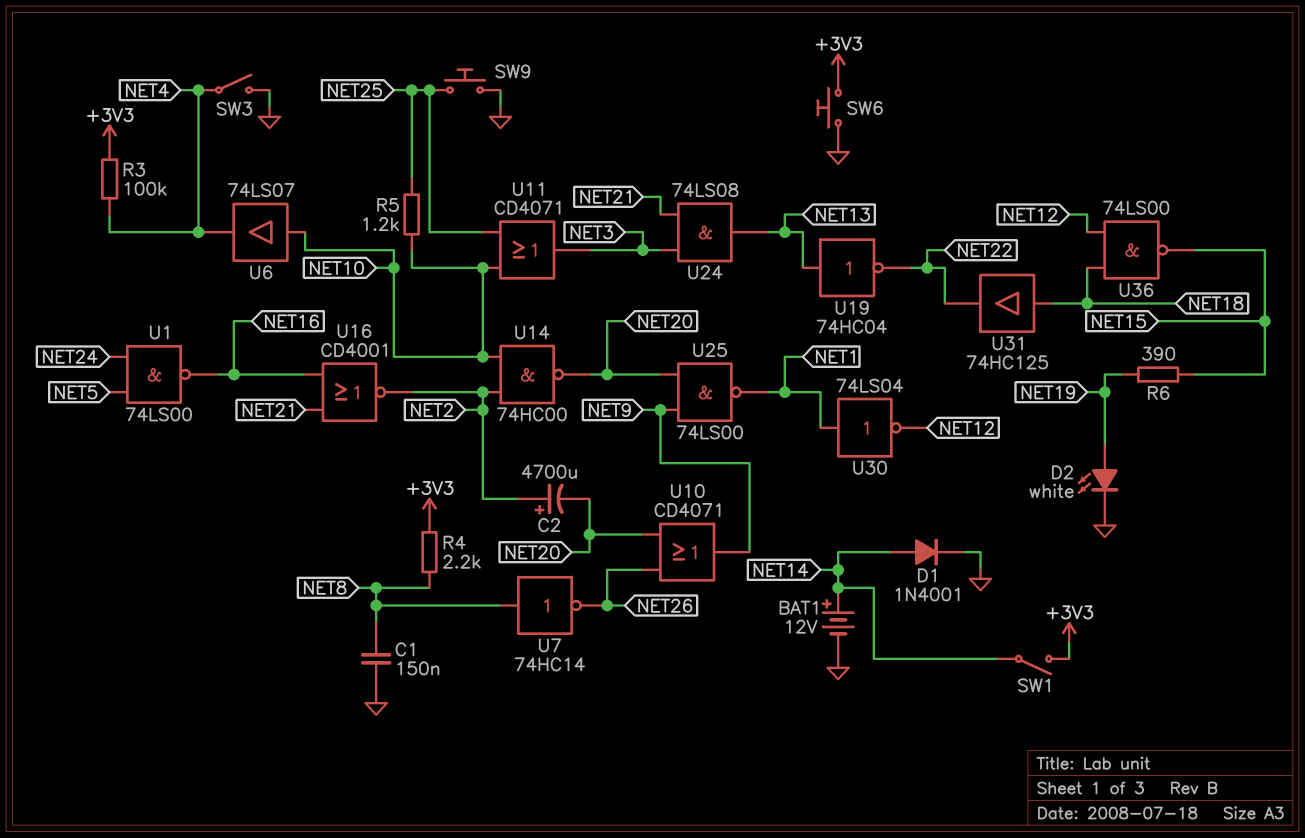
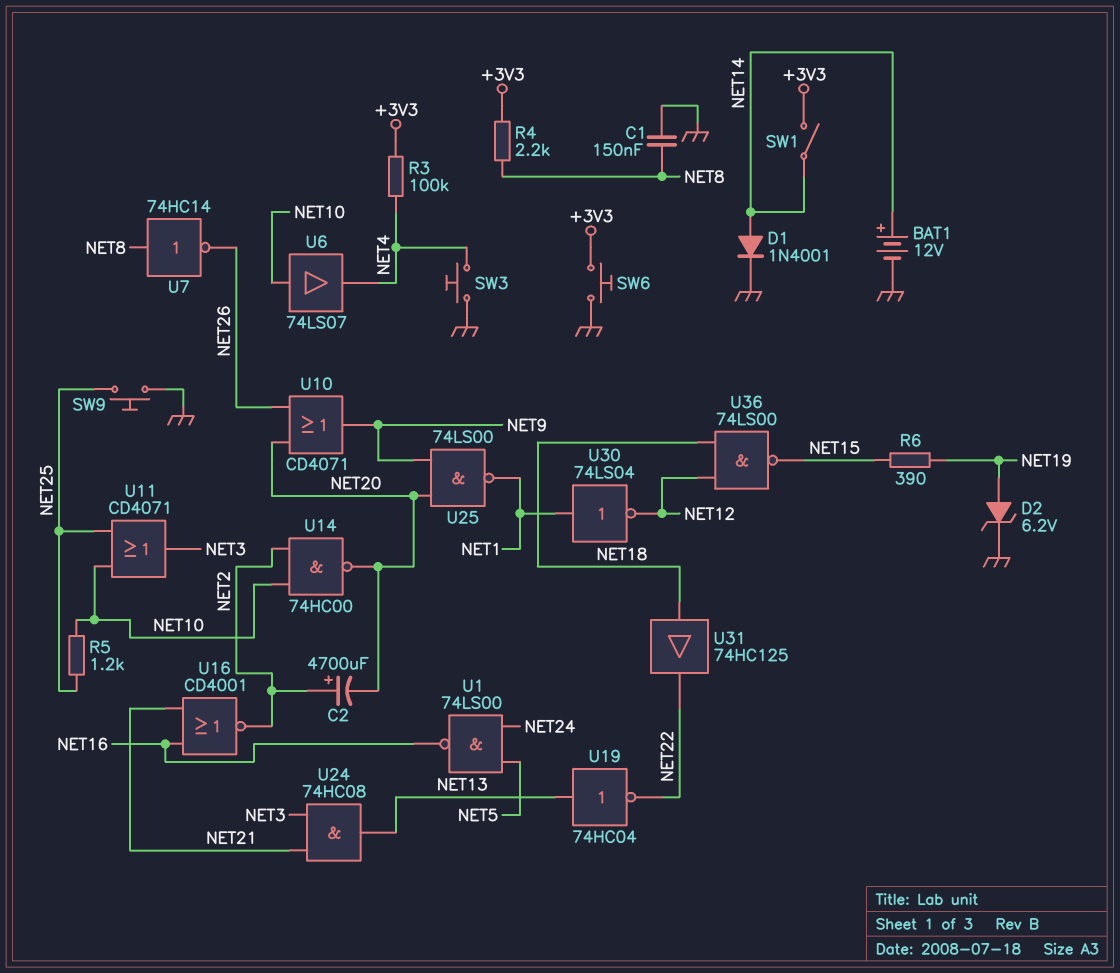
D2: LED white (A NET19, K GND) -> zener 6.2V (A NET19, K GND)
SW3: switch (GND, NET4) -> button (GND, NET4)
U24: AND 74LS08 (in NET3, in NET21, out NET13) -> AND 74HC08 (in NET3, in NET21, out NET13)

